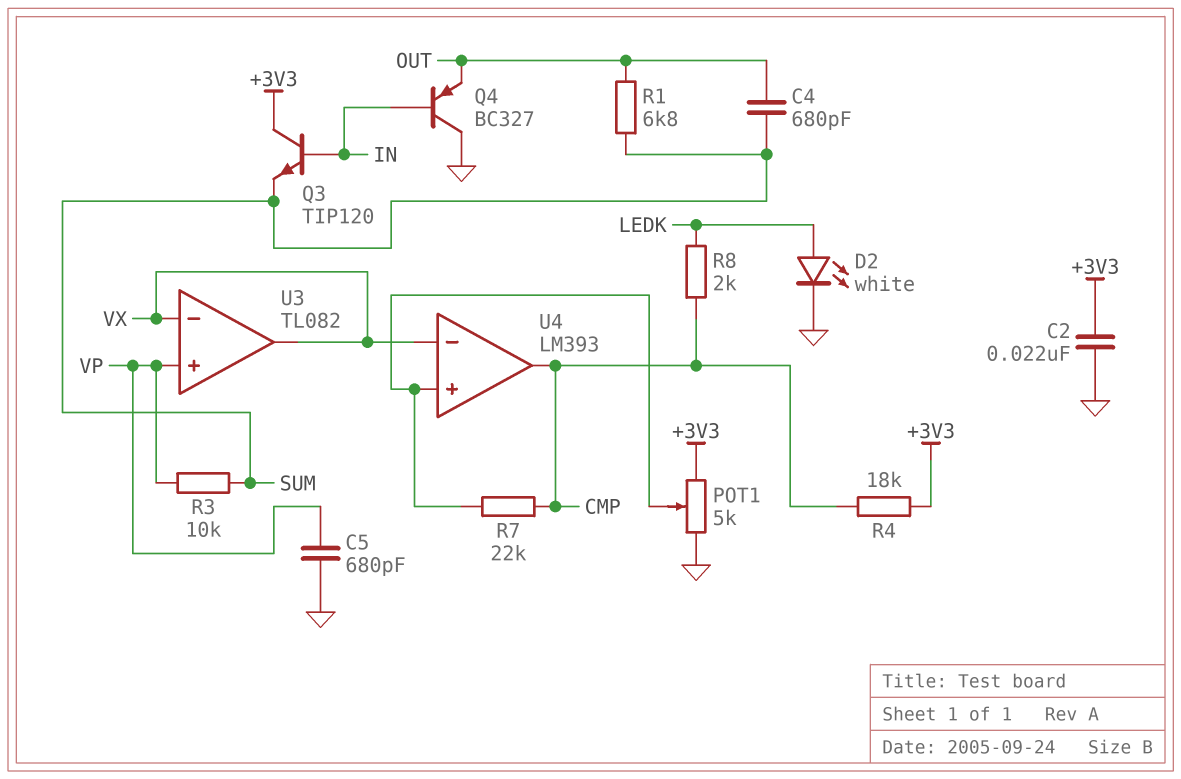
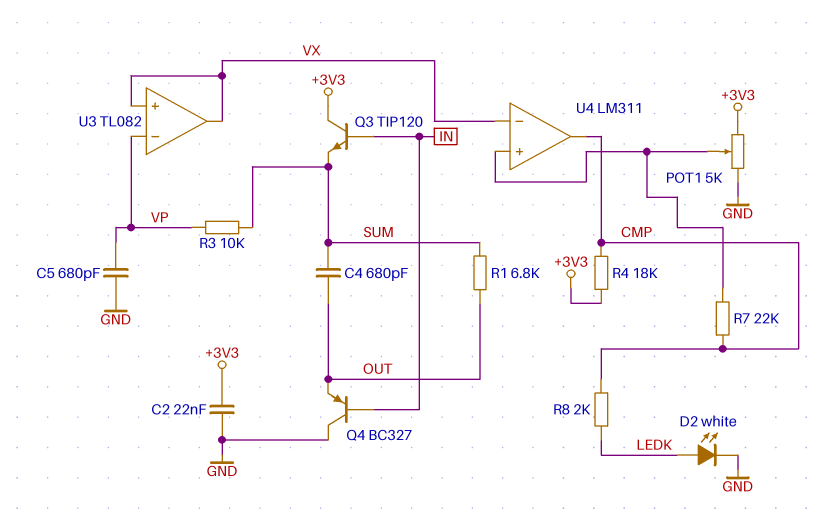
U3 pin in+: VP -> VX
U3 pin in-: VX -> VP
U4: LM393 -> LM311

